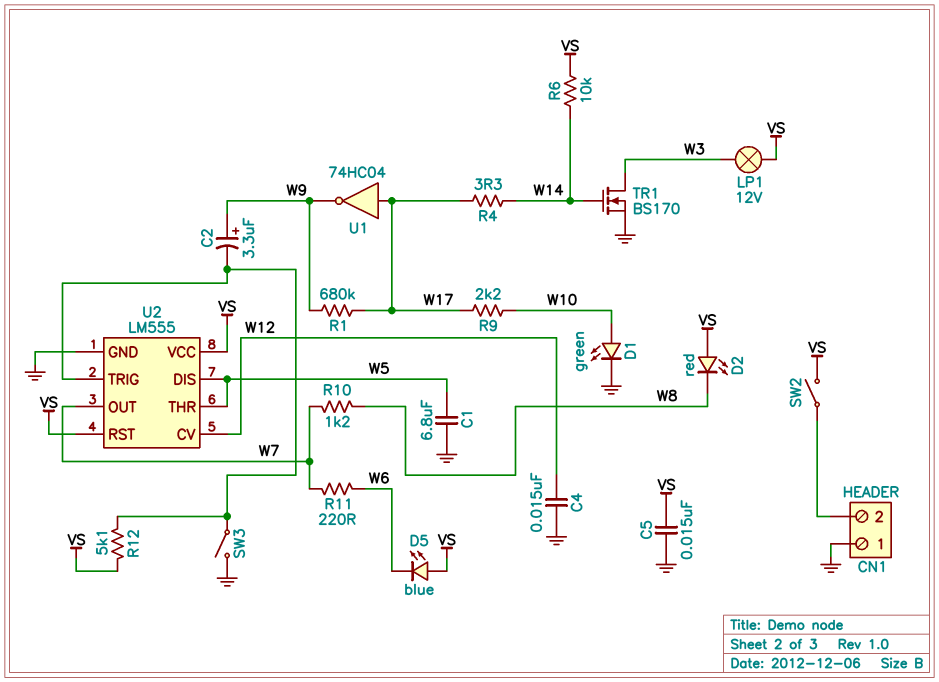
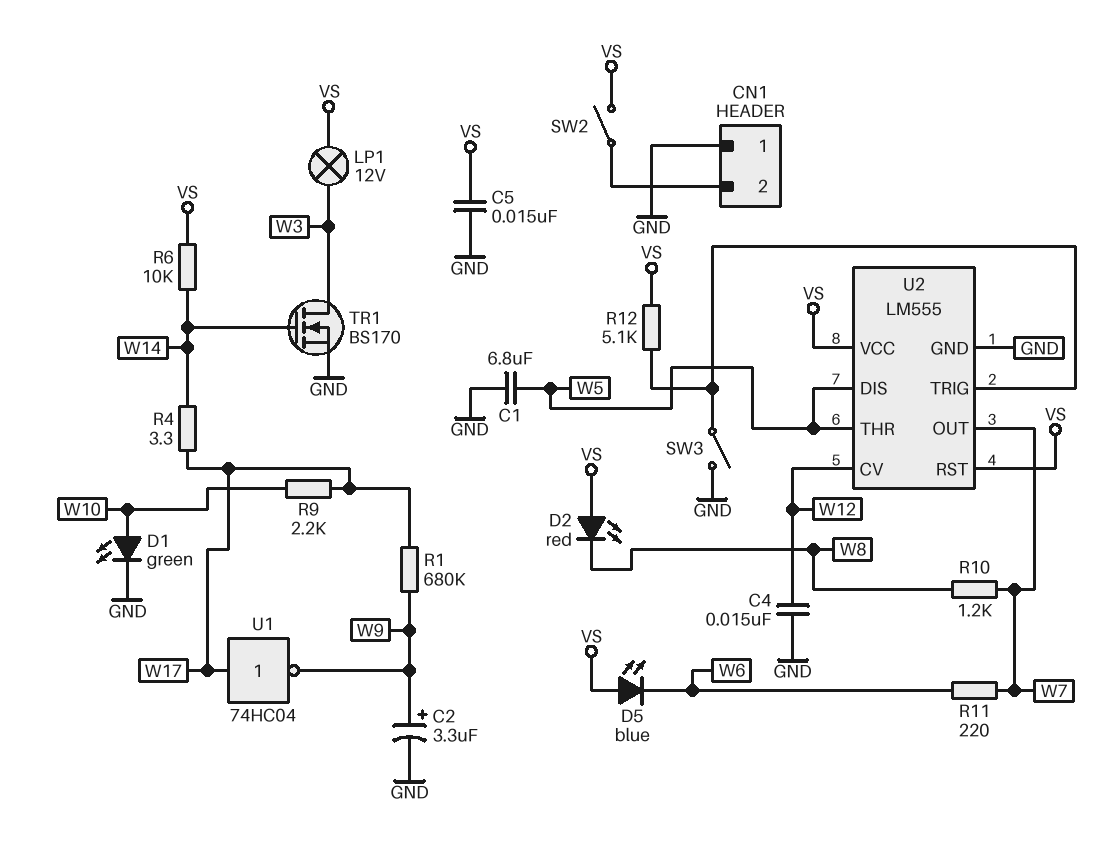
C2: 3.3uF (plus W9, minus U2/TRIG) -> 3.3uF (plus W9, minus GND)

